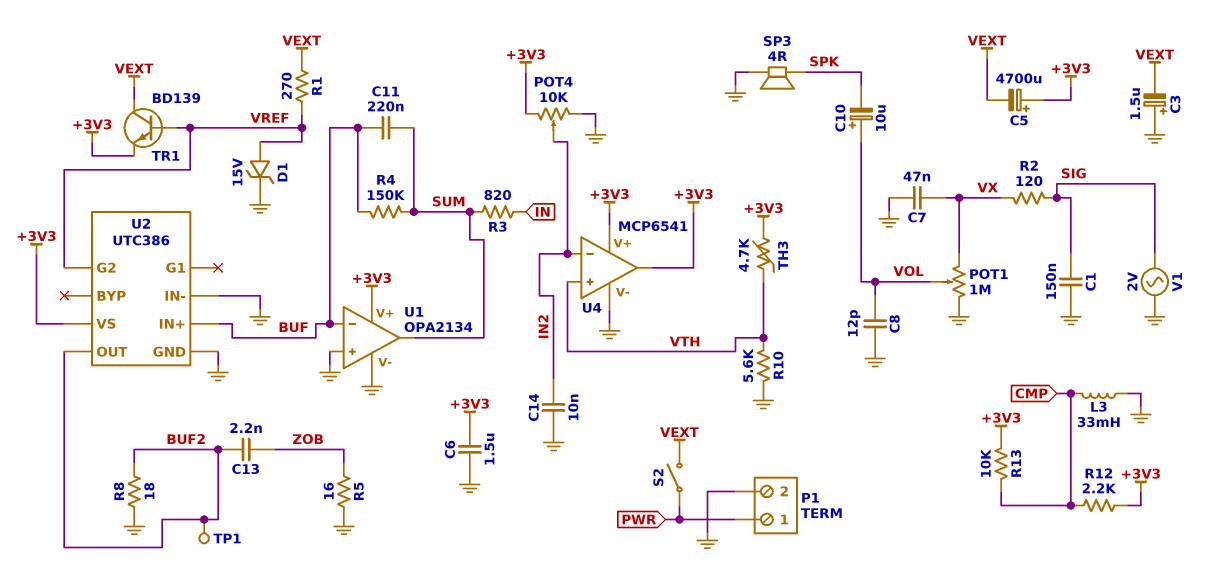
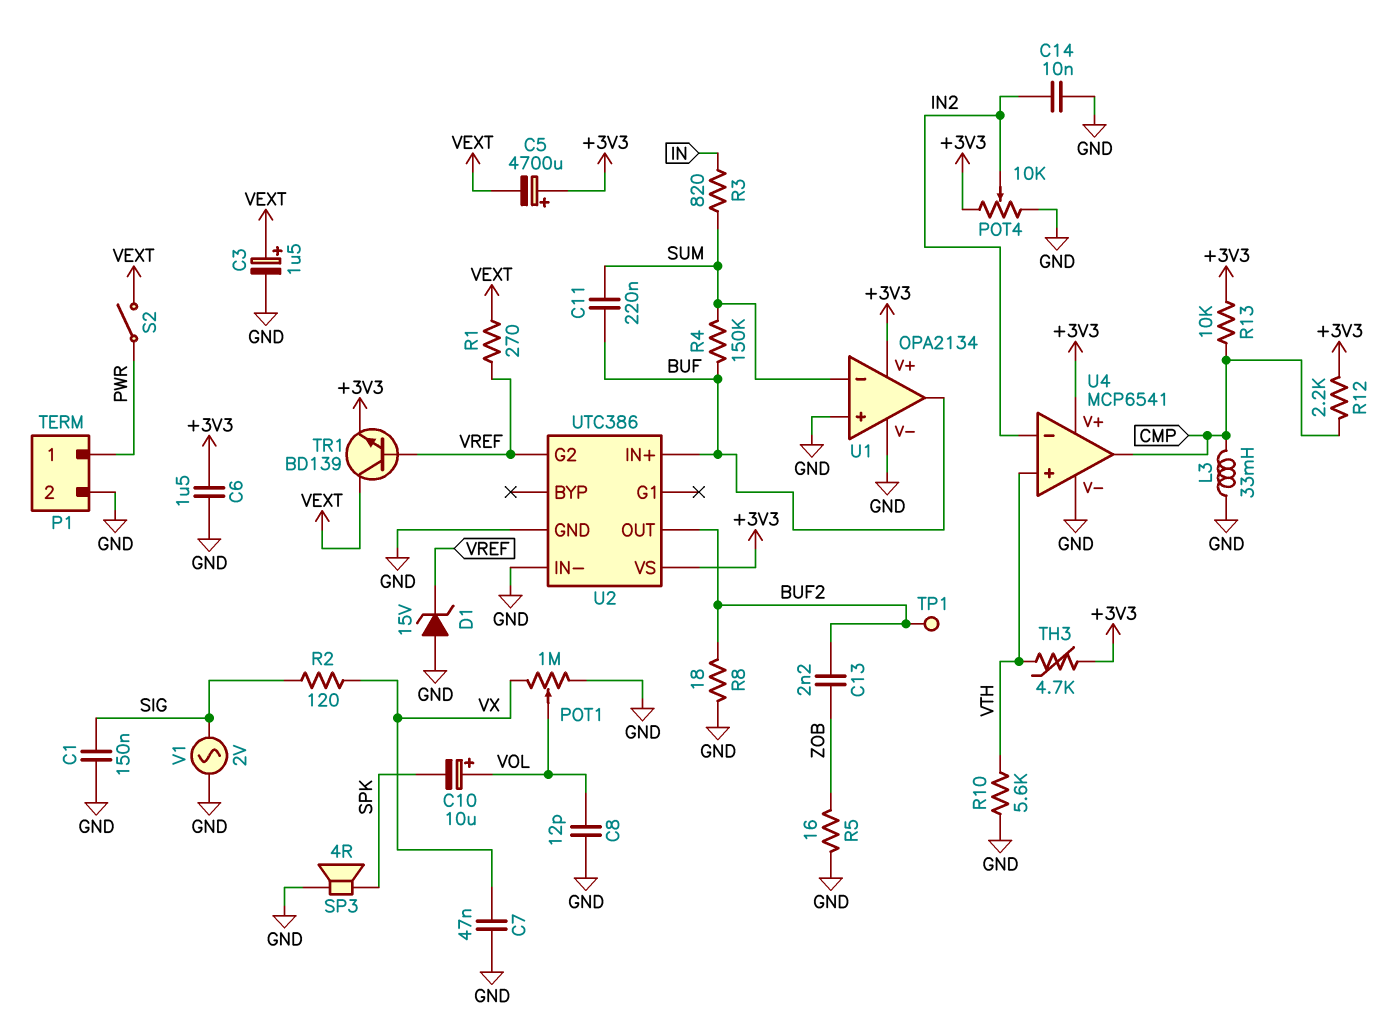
C3: 1.5uF (plus GND, minus VEXT) -> 1.5uF (plus VEXT, minus GND)
D1: zener 15V (A VREF, K GND) -> zener 15V (A GND, K VREF)
U1 pin in-: BUF -> SUM
U1 pin out: SUM -> BUF
U4 pin out: +3V3 -> CMP

